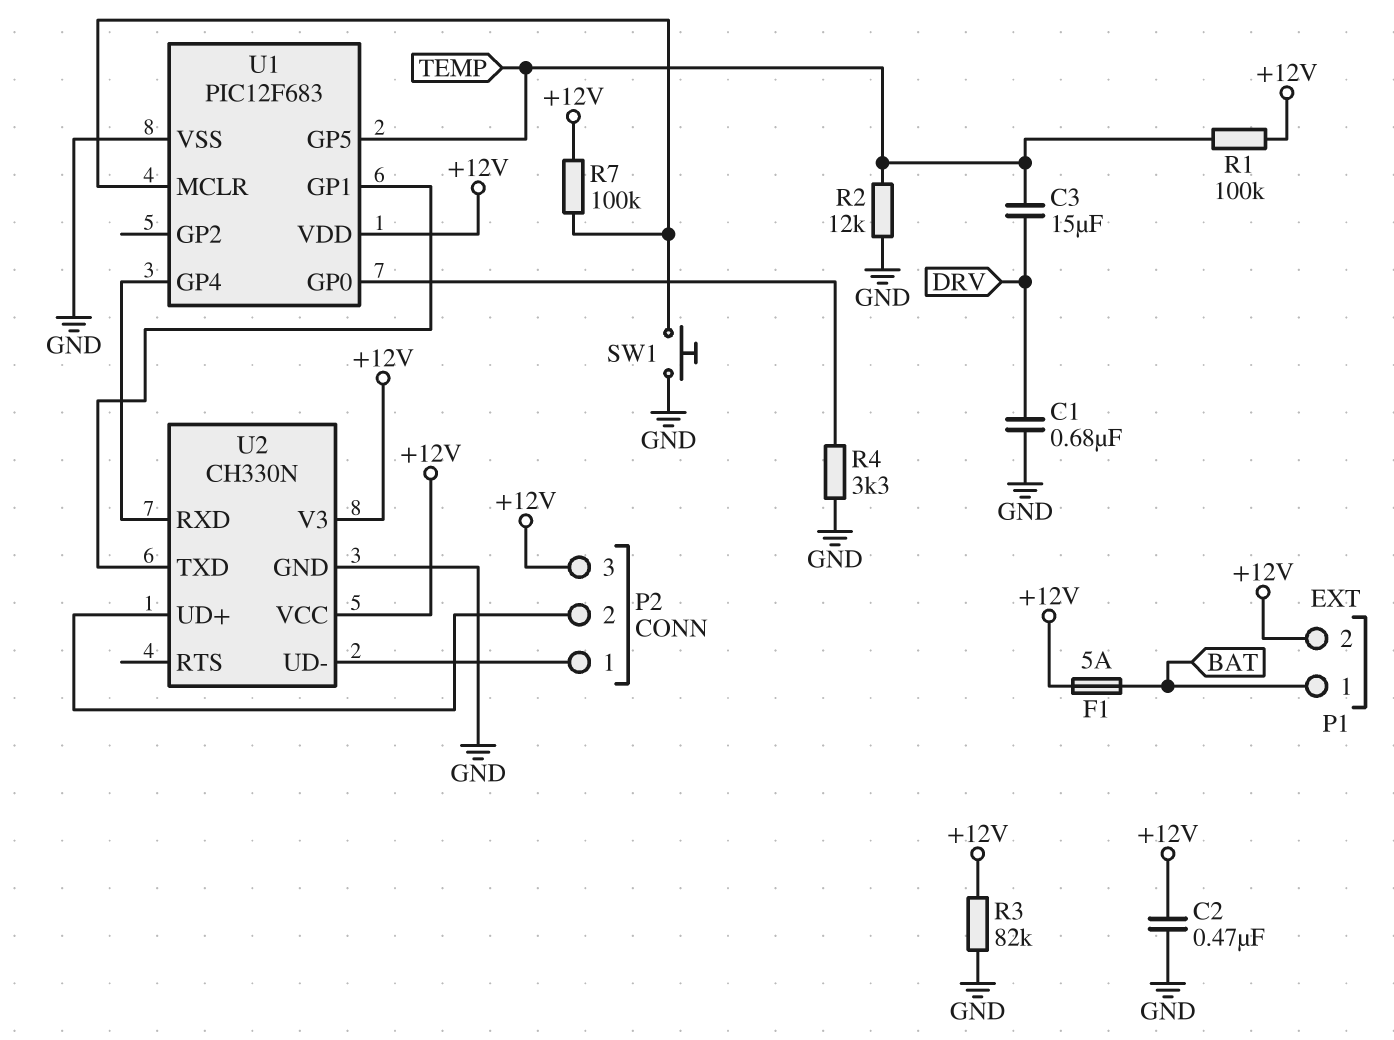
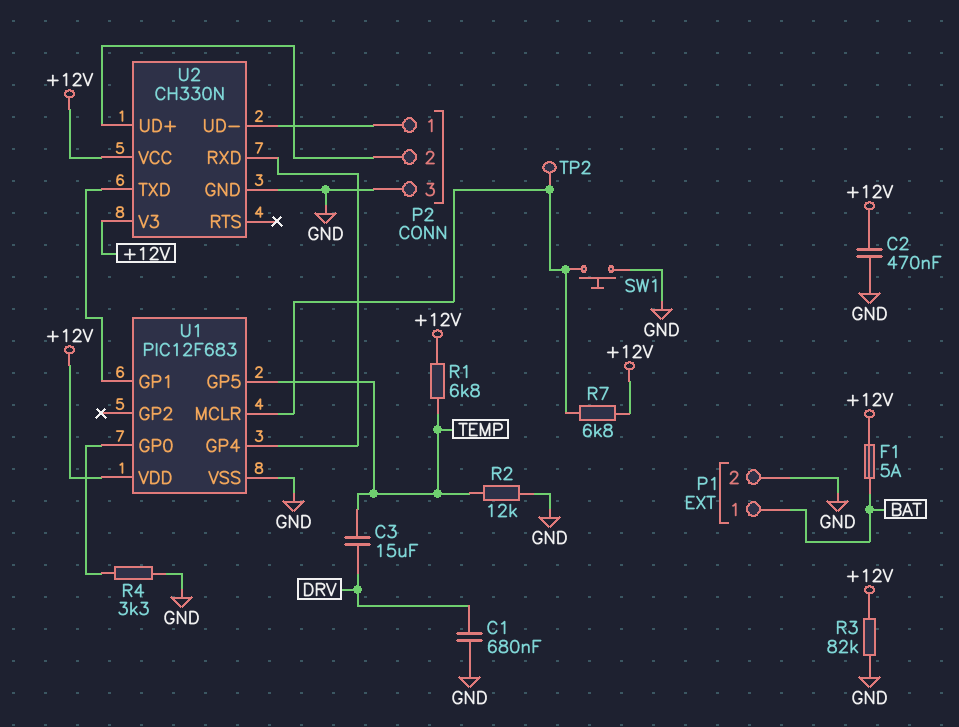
P1 pin 2: +12V -> GND
P2 pin 3: +12V -> GND
R1: 100k (+12V, TEMP) -> 6.8k (+12V, TEMP)
R7: 100k (+12V, U1/MCLR) -> 6.8k (+12V, U1/MCLR)
TP2: none -> test point (U1/MCLR)

